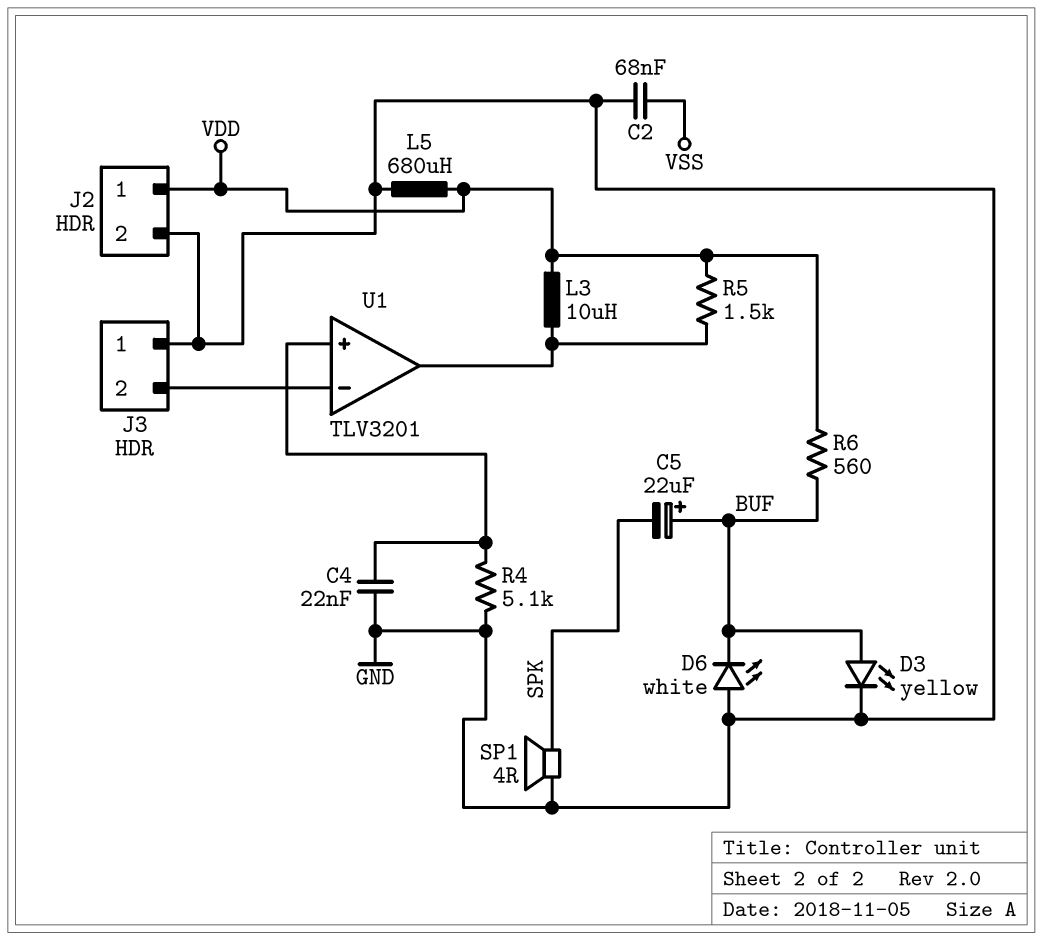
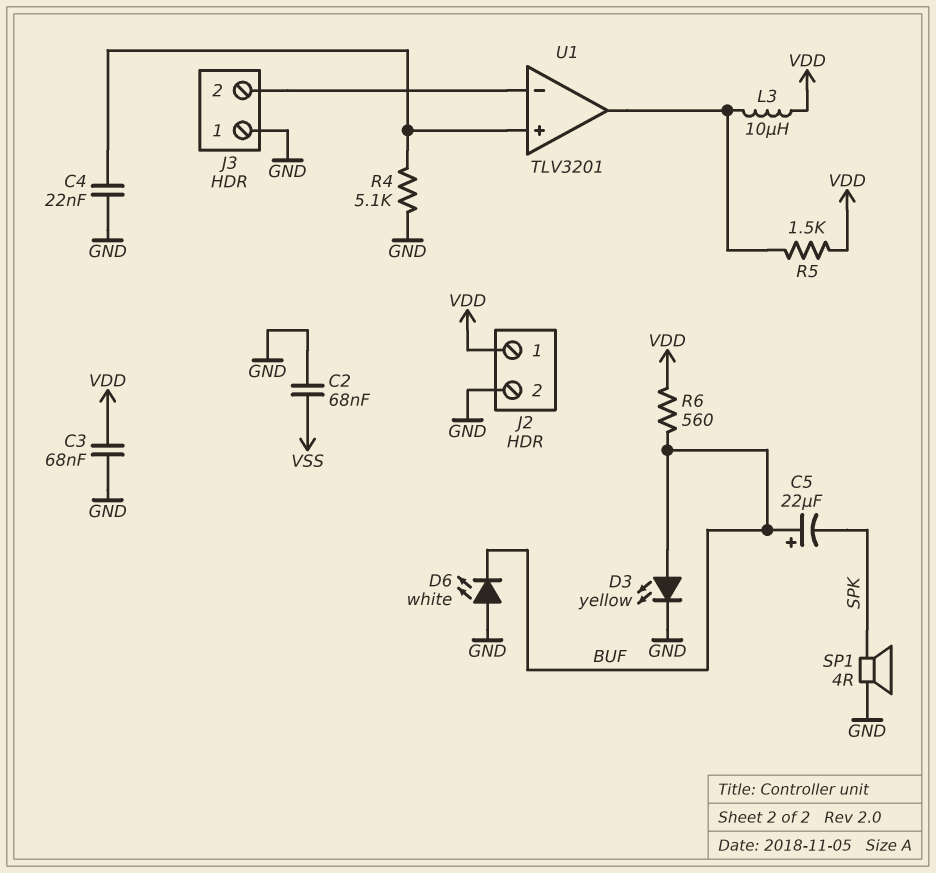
C3: none -> 68nF (GND, VDD)
L5: 680uH (GND, VDD) -> none

